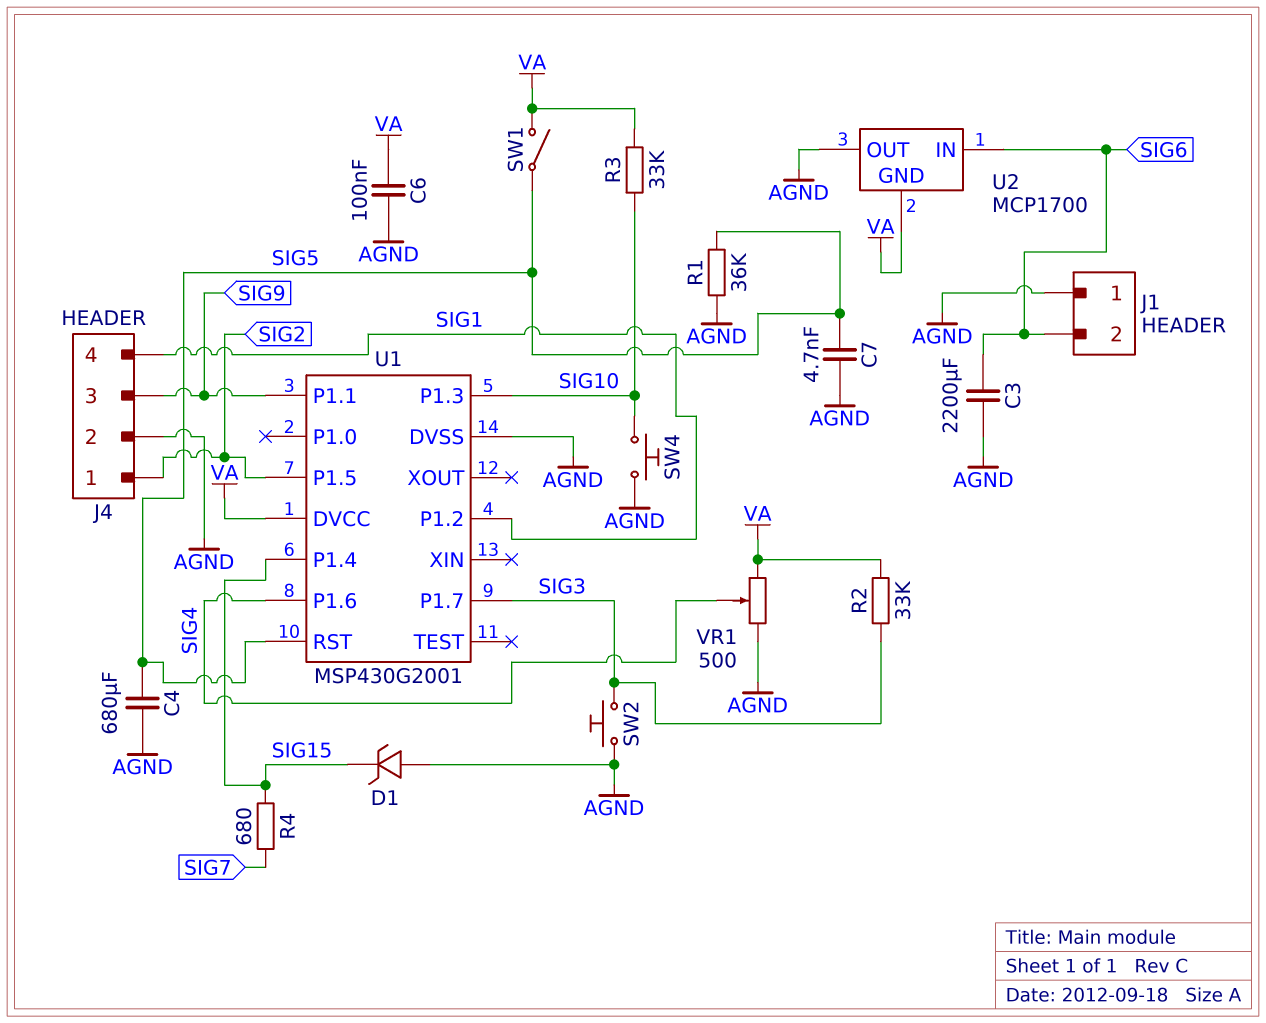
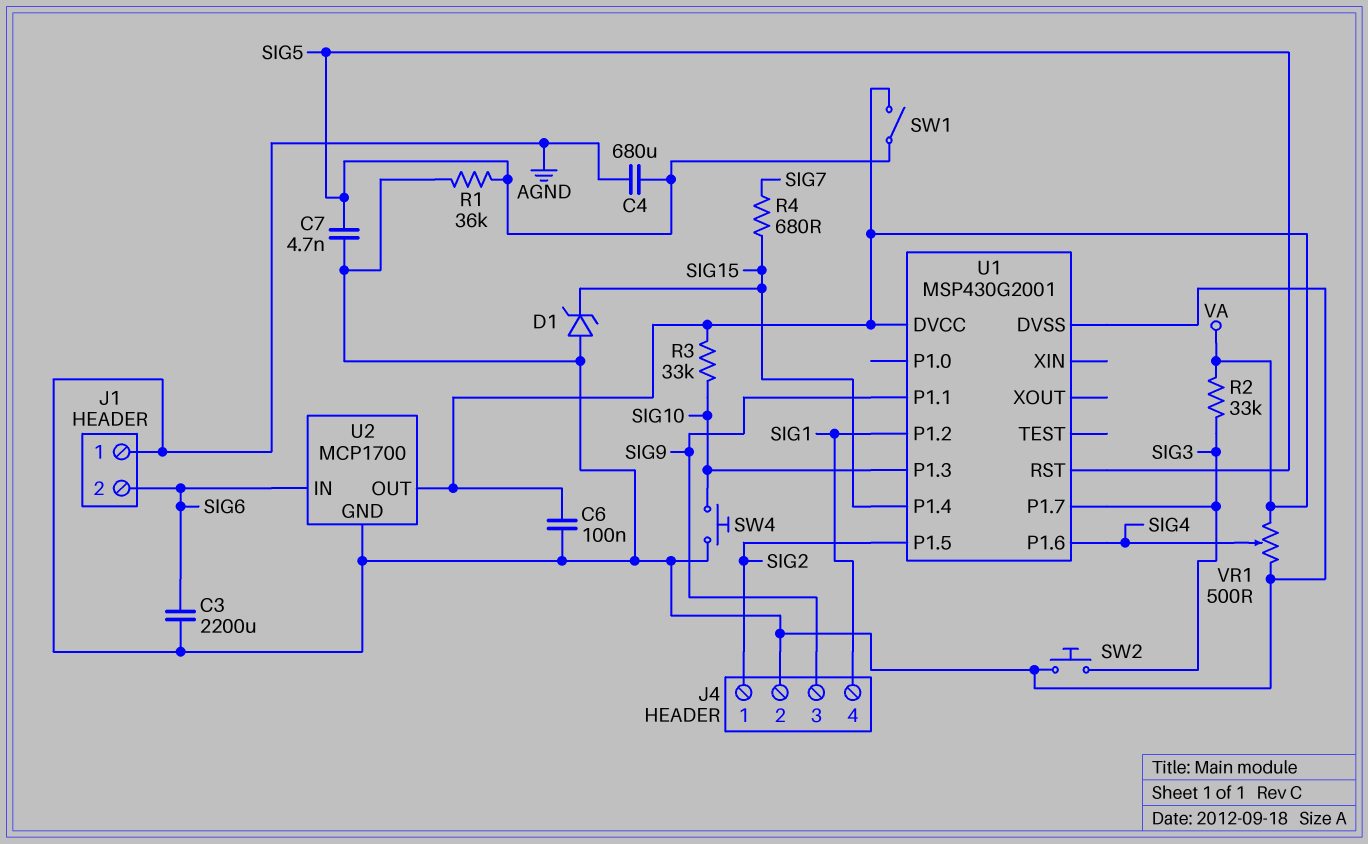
U2 pin GND: VA -> AGND
U2 pin OUT: AGND -> VA

